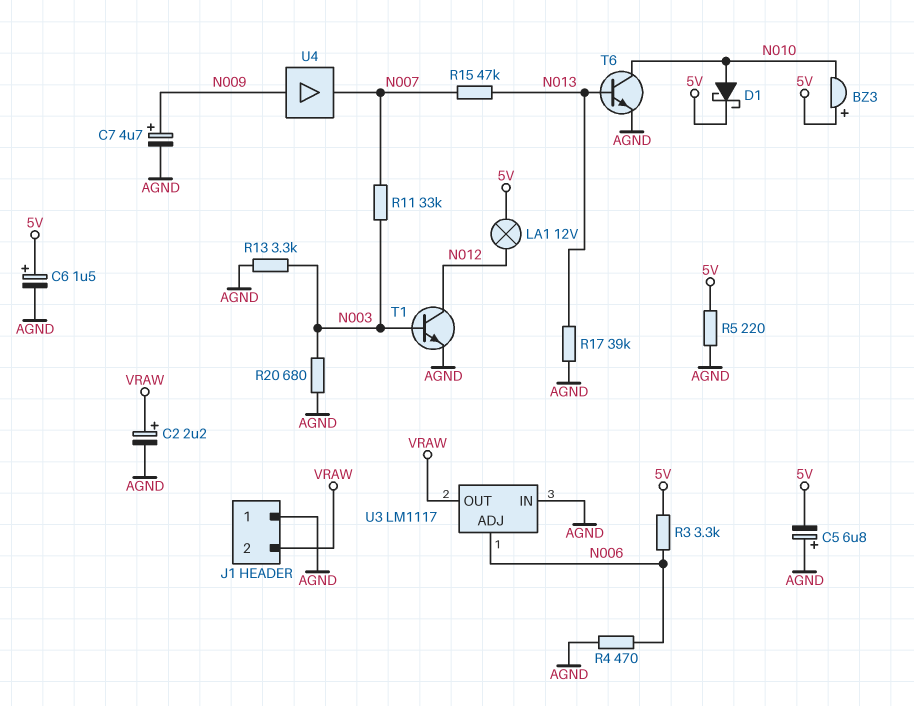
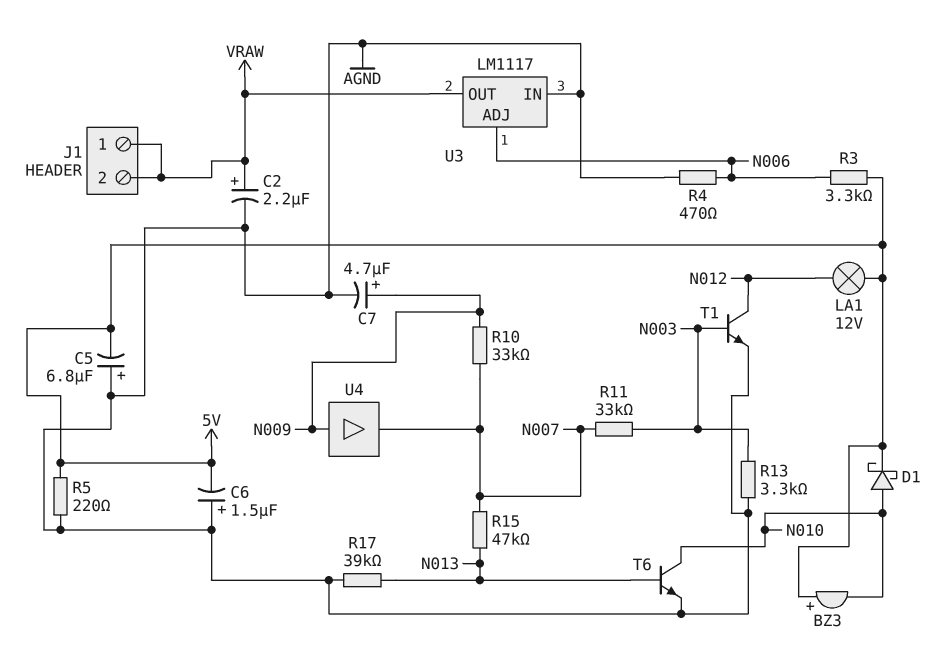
C6: 1.5uF (plus 5V, minus AGND) -> 1.5uF (plus AGND, minus 5V)
J1 pin 1: AGND -> VRAW
R10: none -> 33k (N007, N009)
R20: 680 (AGND, N003) -> none

